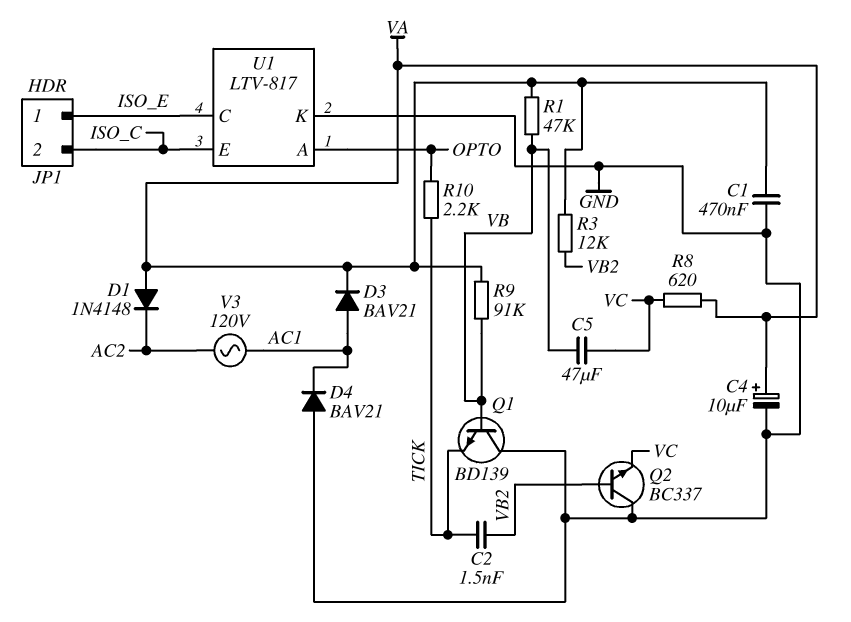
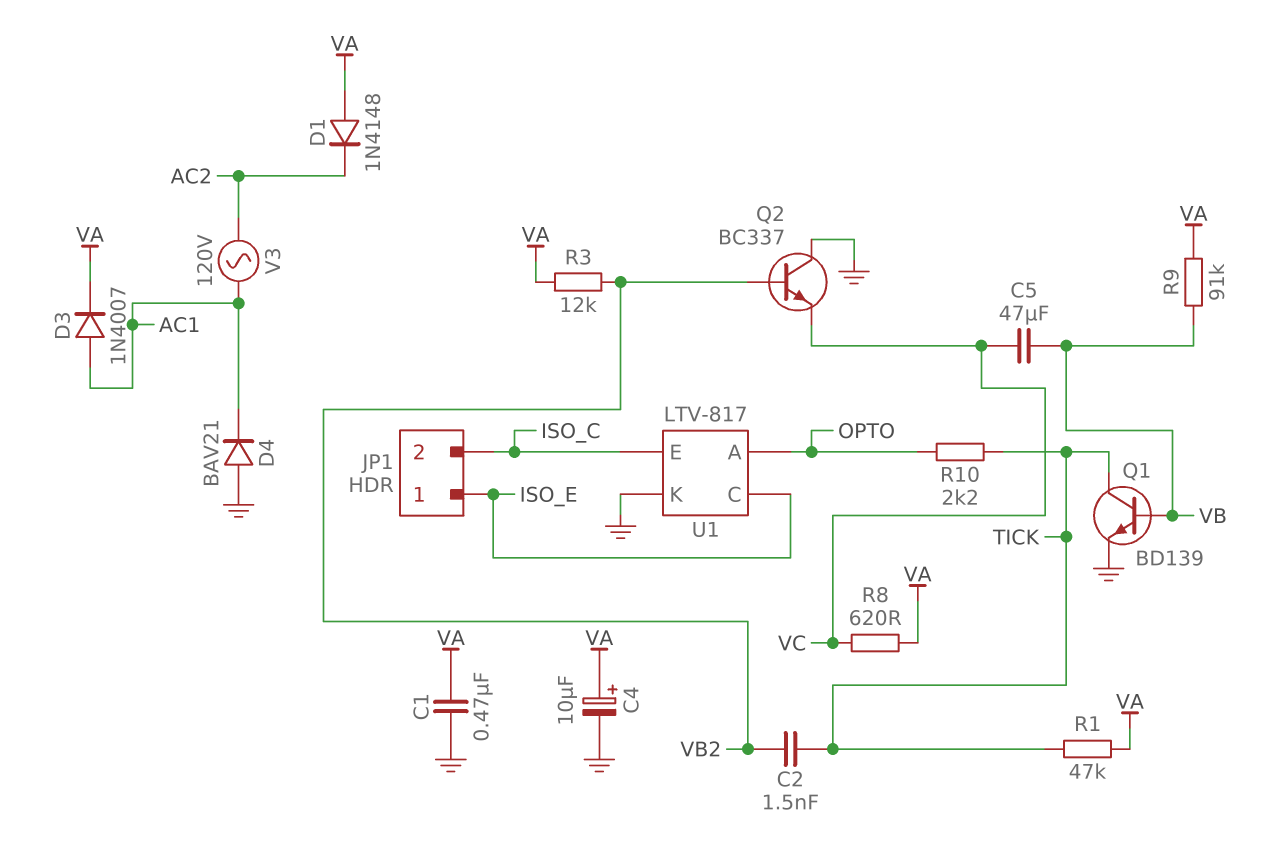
D3: diode BAV21 (A AC1, K VA) -> diode 1N4007 (A AC1, K VA)
Q1: NPN BD139 (B VB, C GND, E TICK) -> NPN BD139 (B VB, C TICK, E GND)
R1: 47k (VA, VB) -> 47k (TICK, VA)

